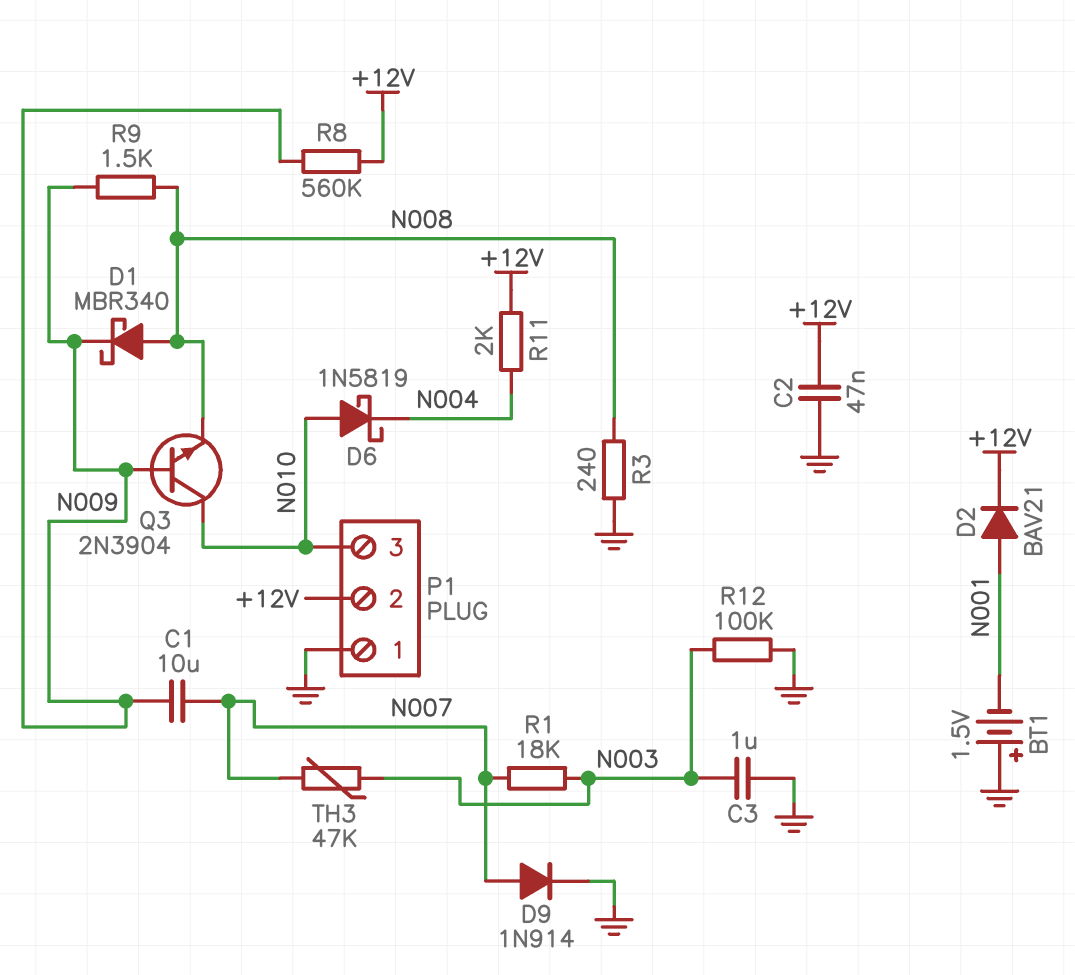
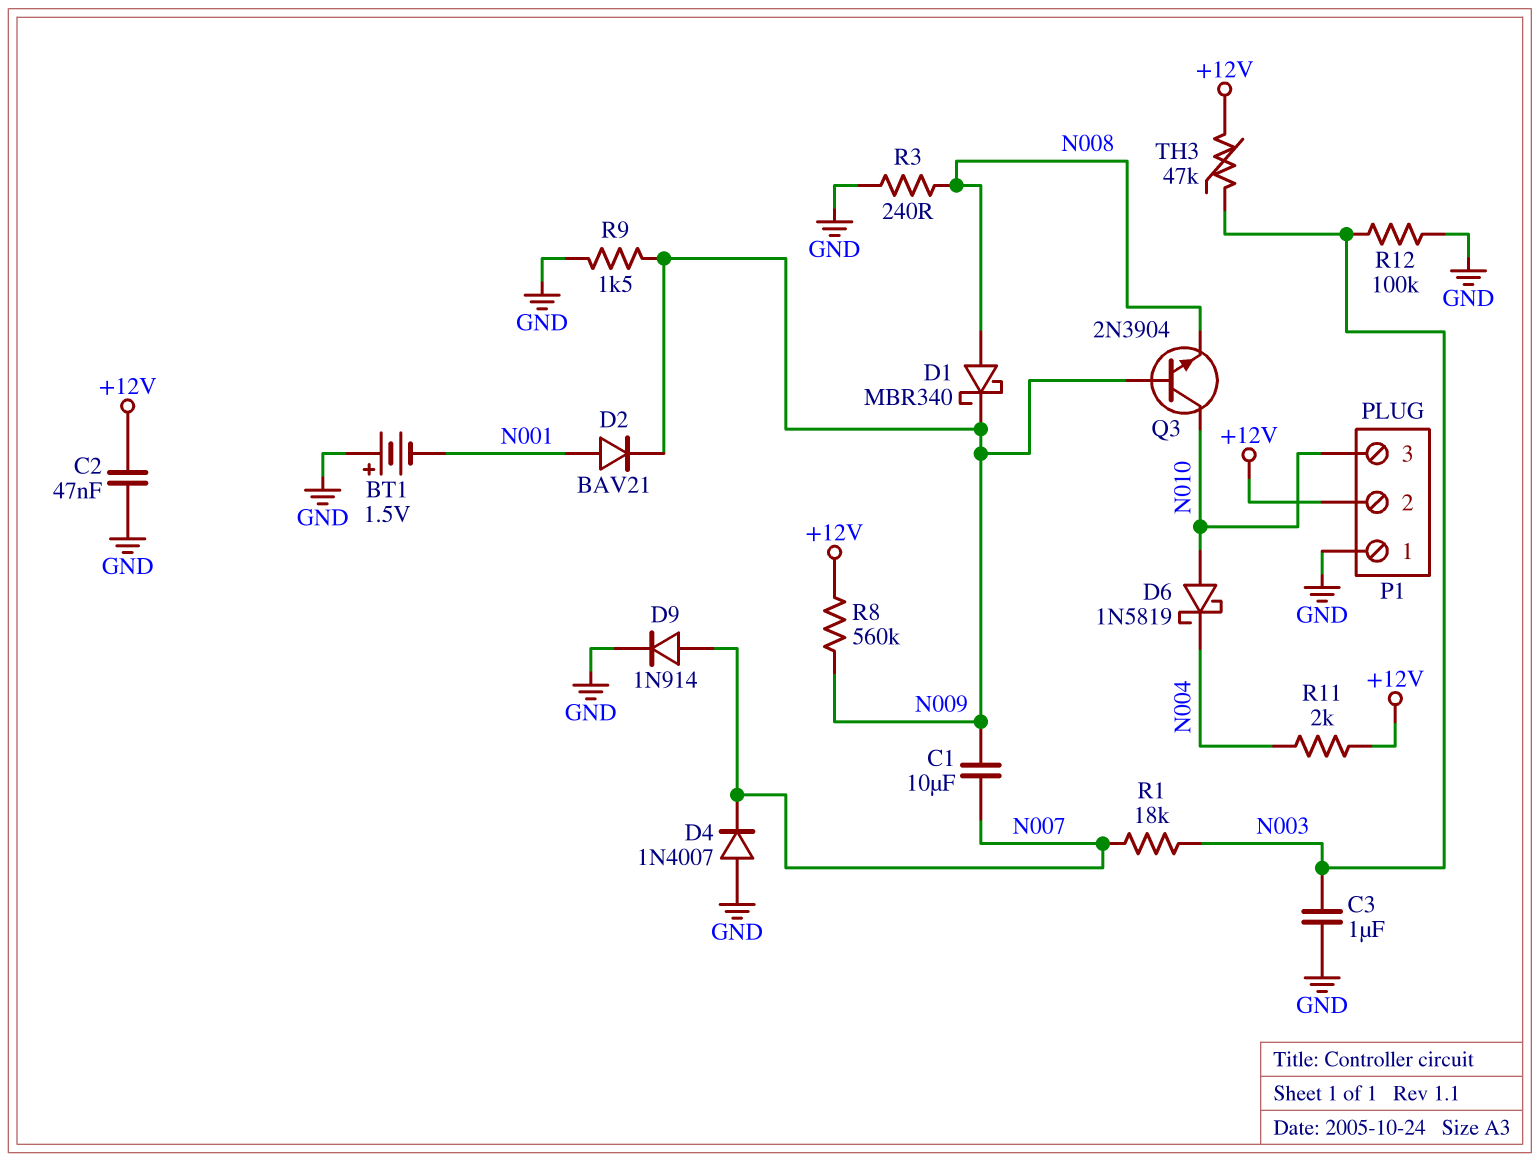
D2: diode BAV21 (A N001, K +12V) -> diode BAV21 (A N001, K N009)
D4: none -> diode 1N4007 (A GND, K N007)
R9: 1.5k (N008, N009) -> 1.5k (GND, N009)
TH3: 47k (N003, N007) -> 47k (+12V, N003)

